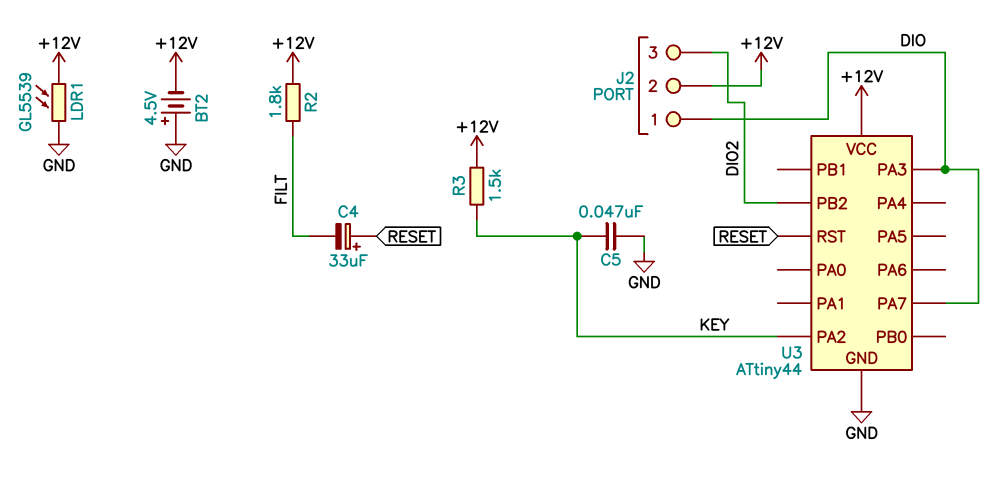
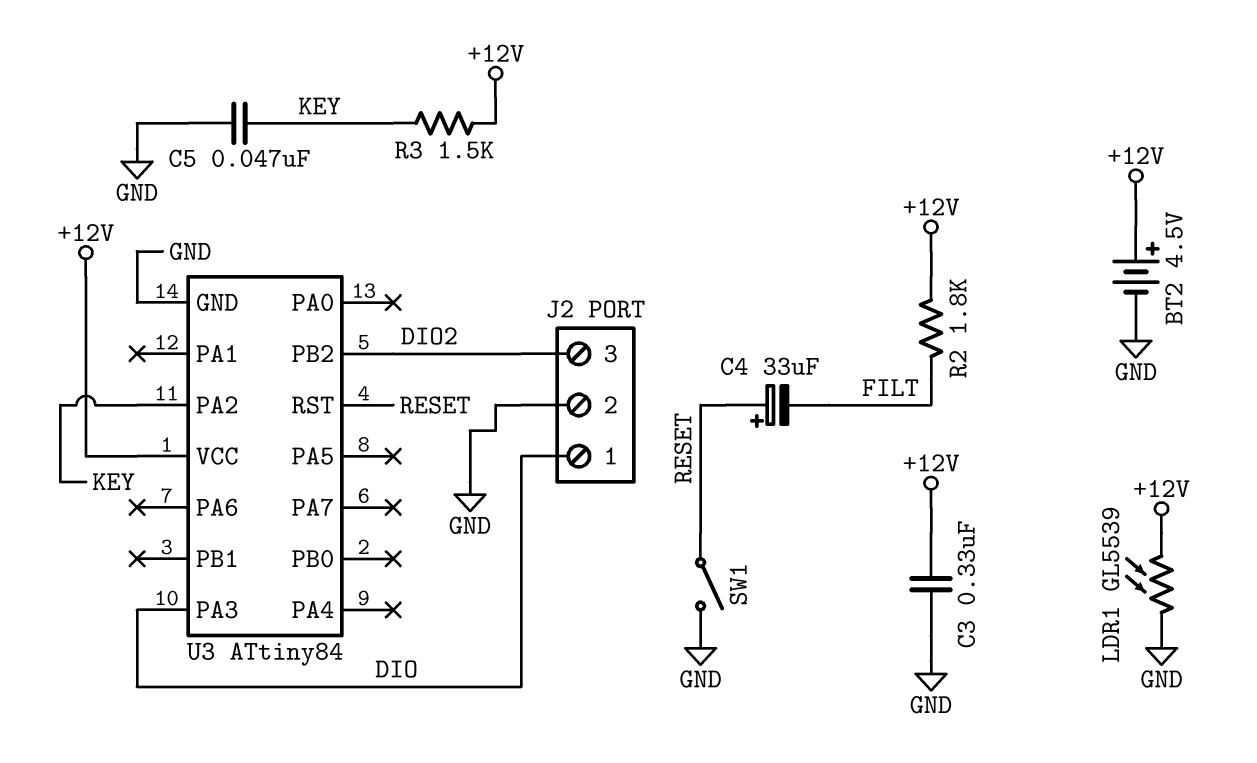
BT2: 4.5V (plus GND, minus +12V) -> 4.5V (plus +12V, minus GND)
C3: none -> 330nF (+12V, GND)
J2 pin 2: +12V -> GND
SW1: none -> switch (GND, RESET)
U3: ATtiny44 -> ATtiny84
U3 pin PA7: DIO -> none

